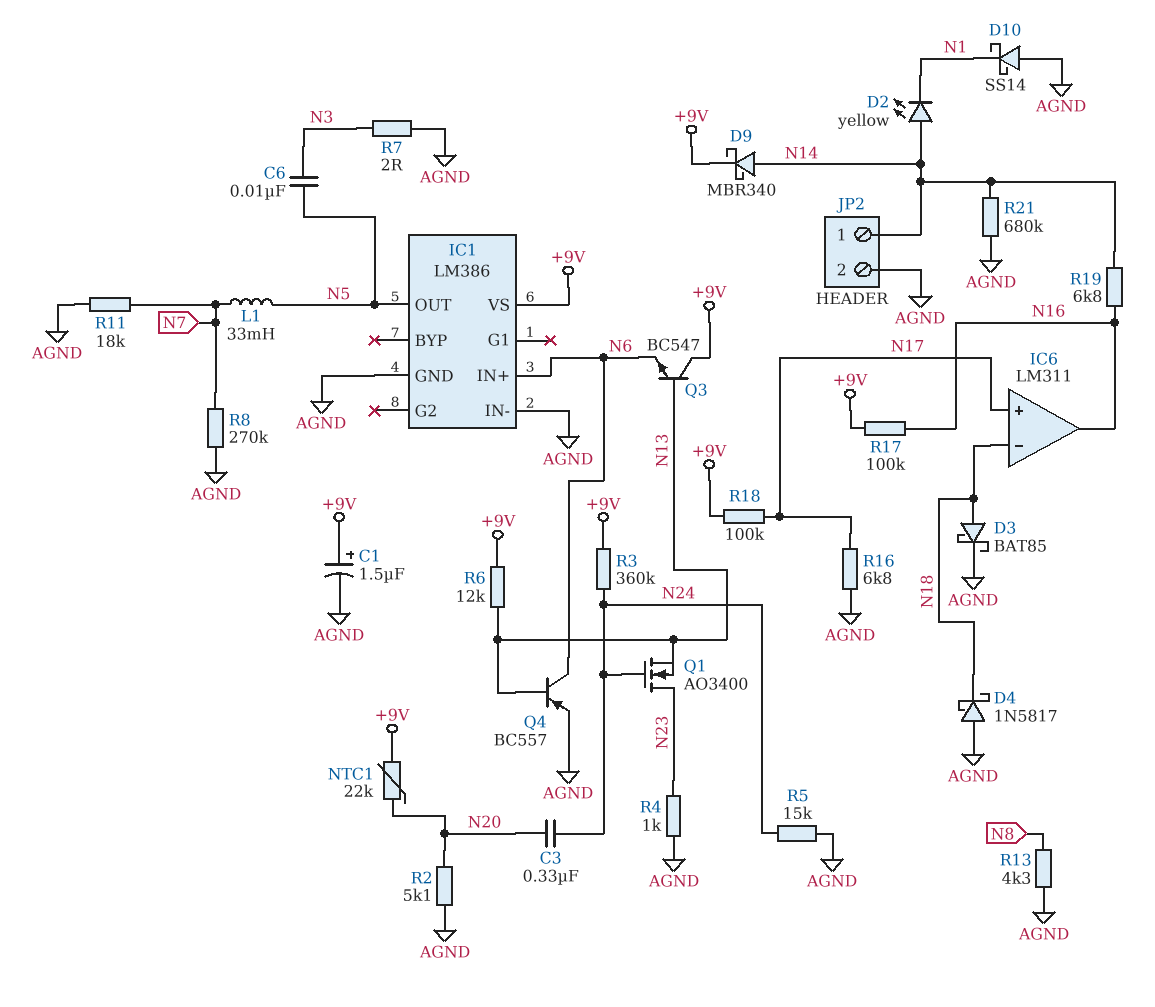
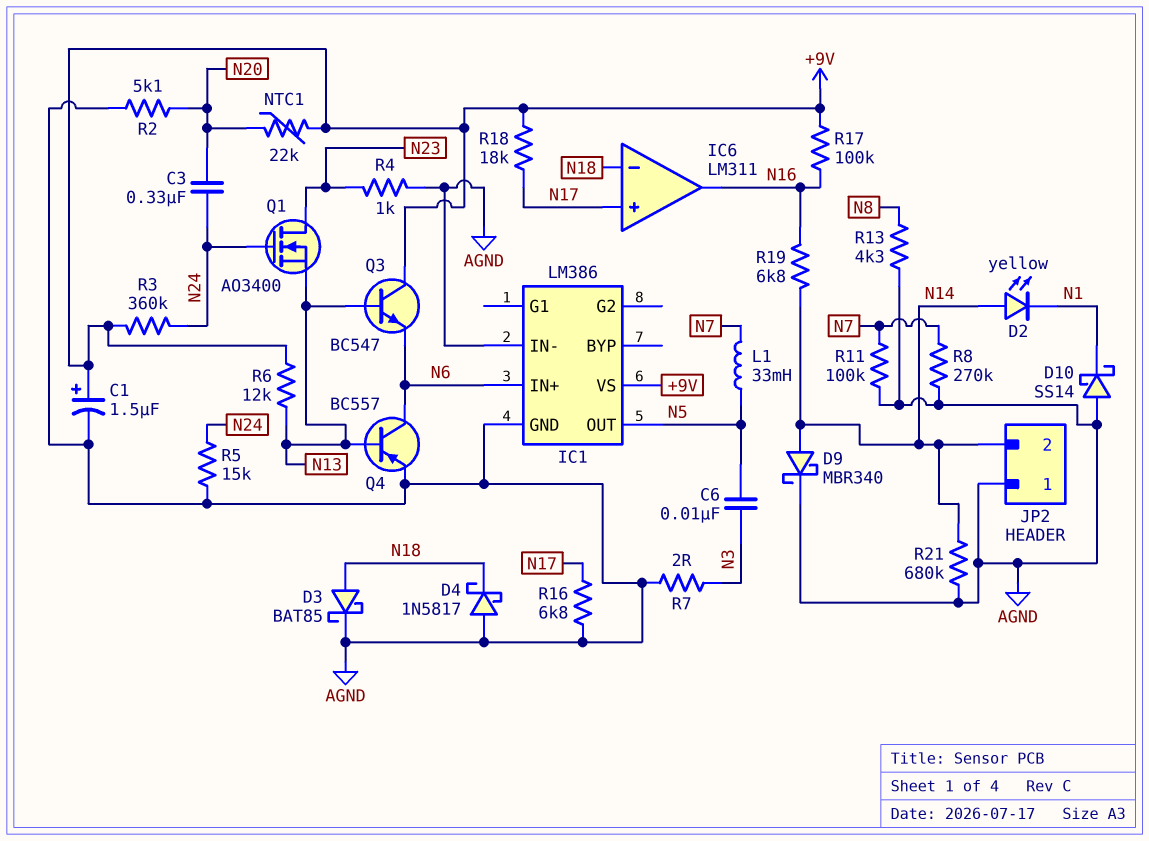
D9: schottky MBR340 (A N14, K +9V) -> schottky MBR340 (A N14, K AGND)
JP2 pin 1: N14 -> AGND
JP2 pin 2: AGND -> N14
R11: 18k (AGND, N7) -> 100k (AGND, N7)
R18: 100k (+9V, N17) -> 18k (+9V, N17)

